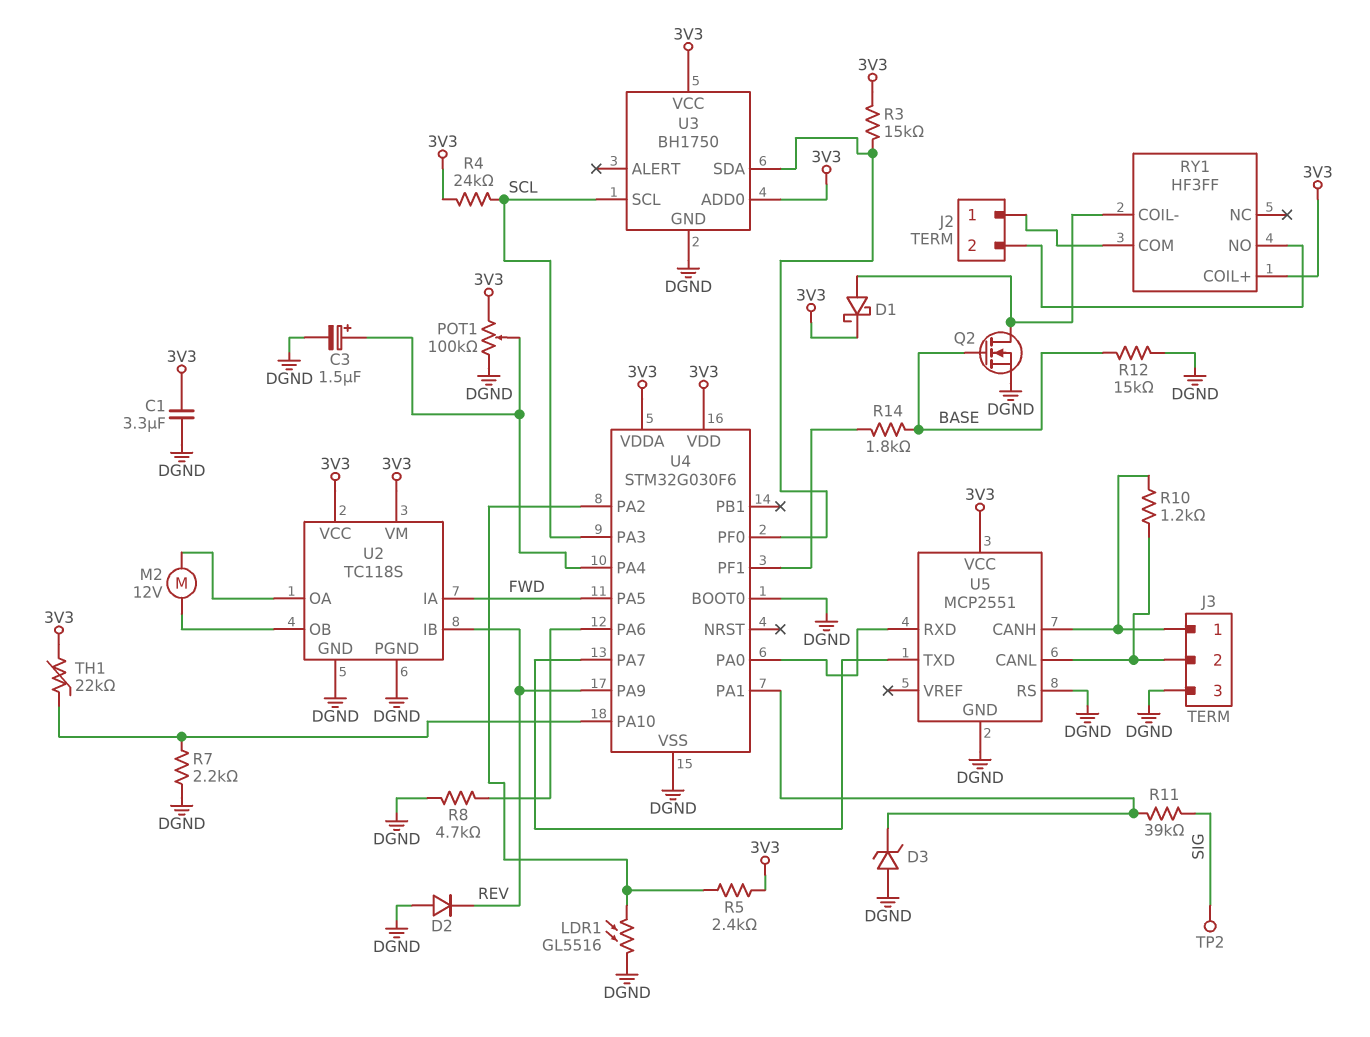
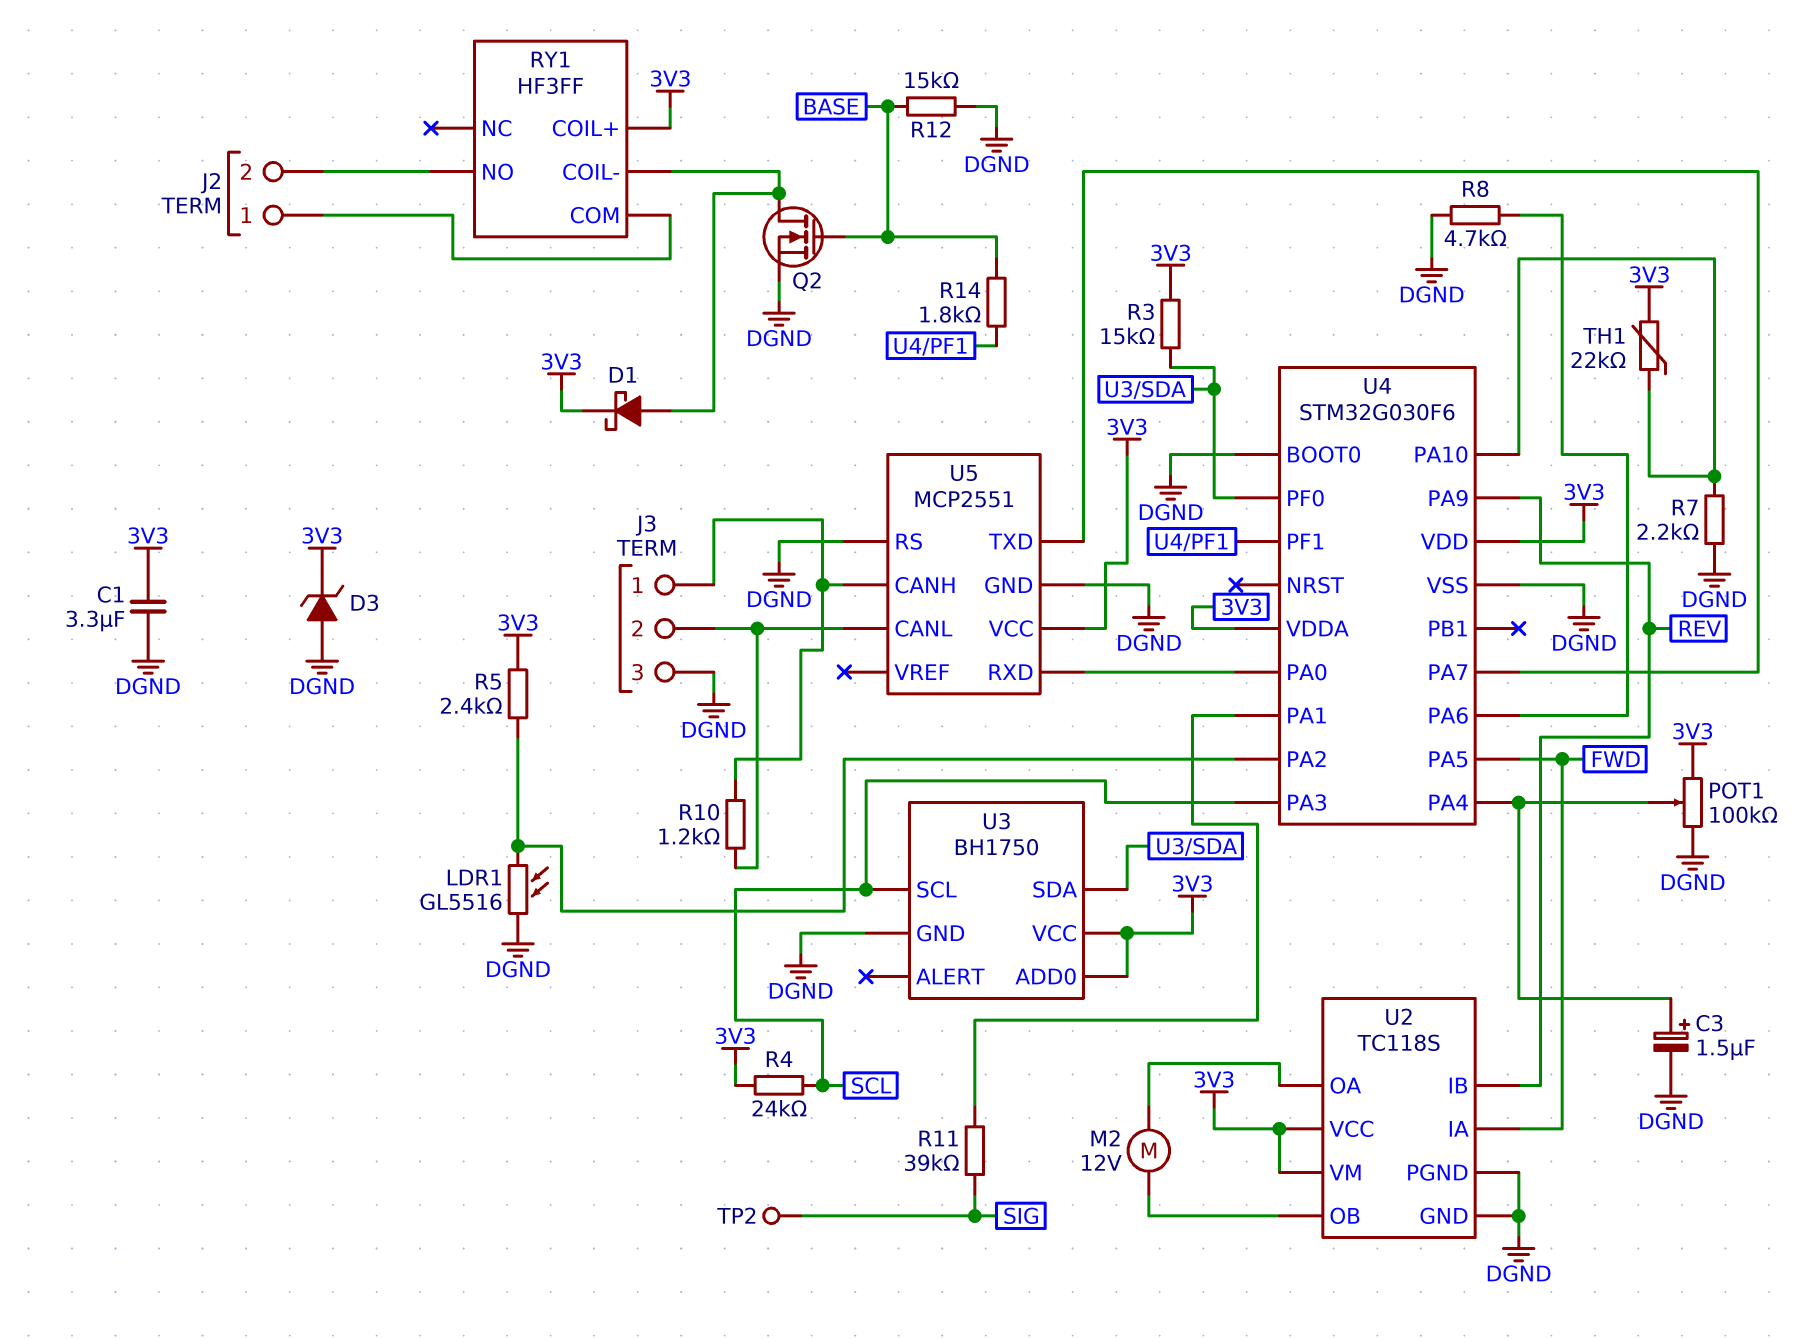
D2: diode (A DGND, K REV) -> none
D3: zener (A DGND, K U4/PA1) -> zener (A DGND, K 3V3)

